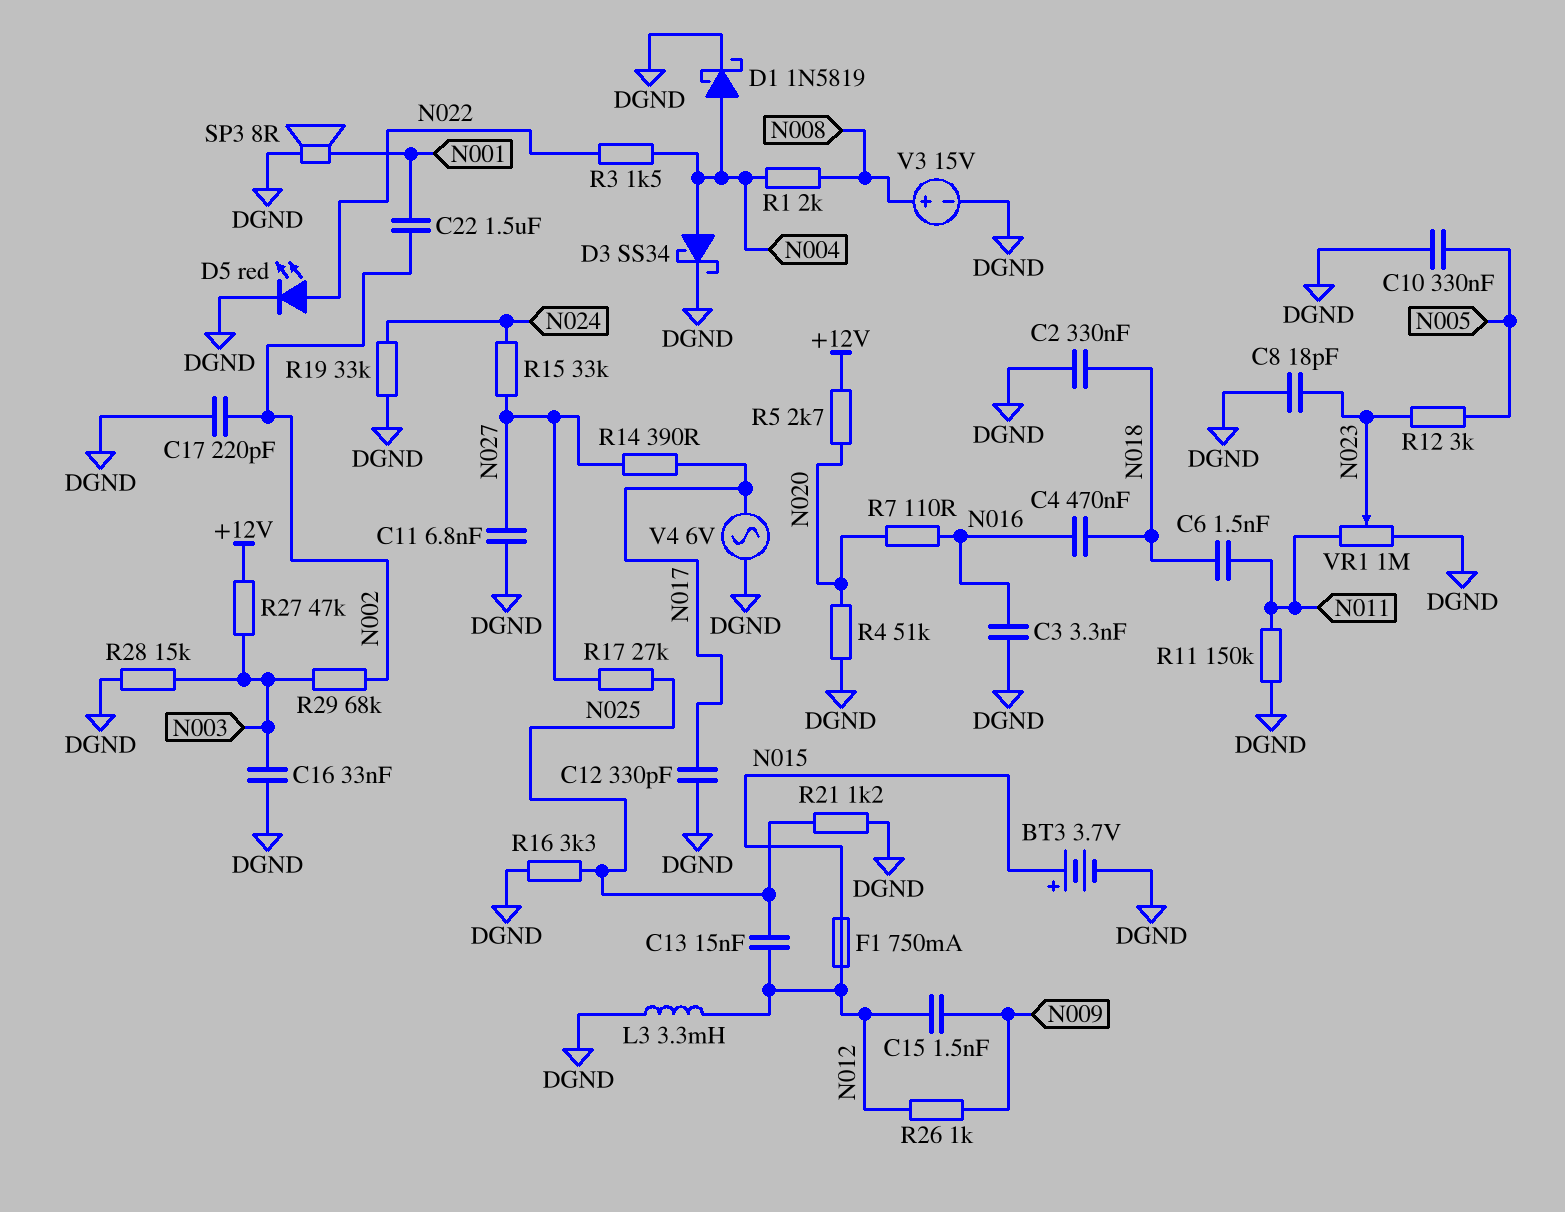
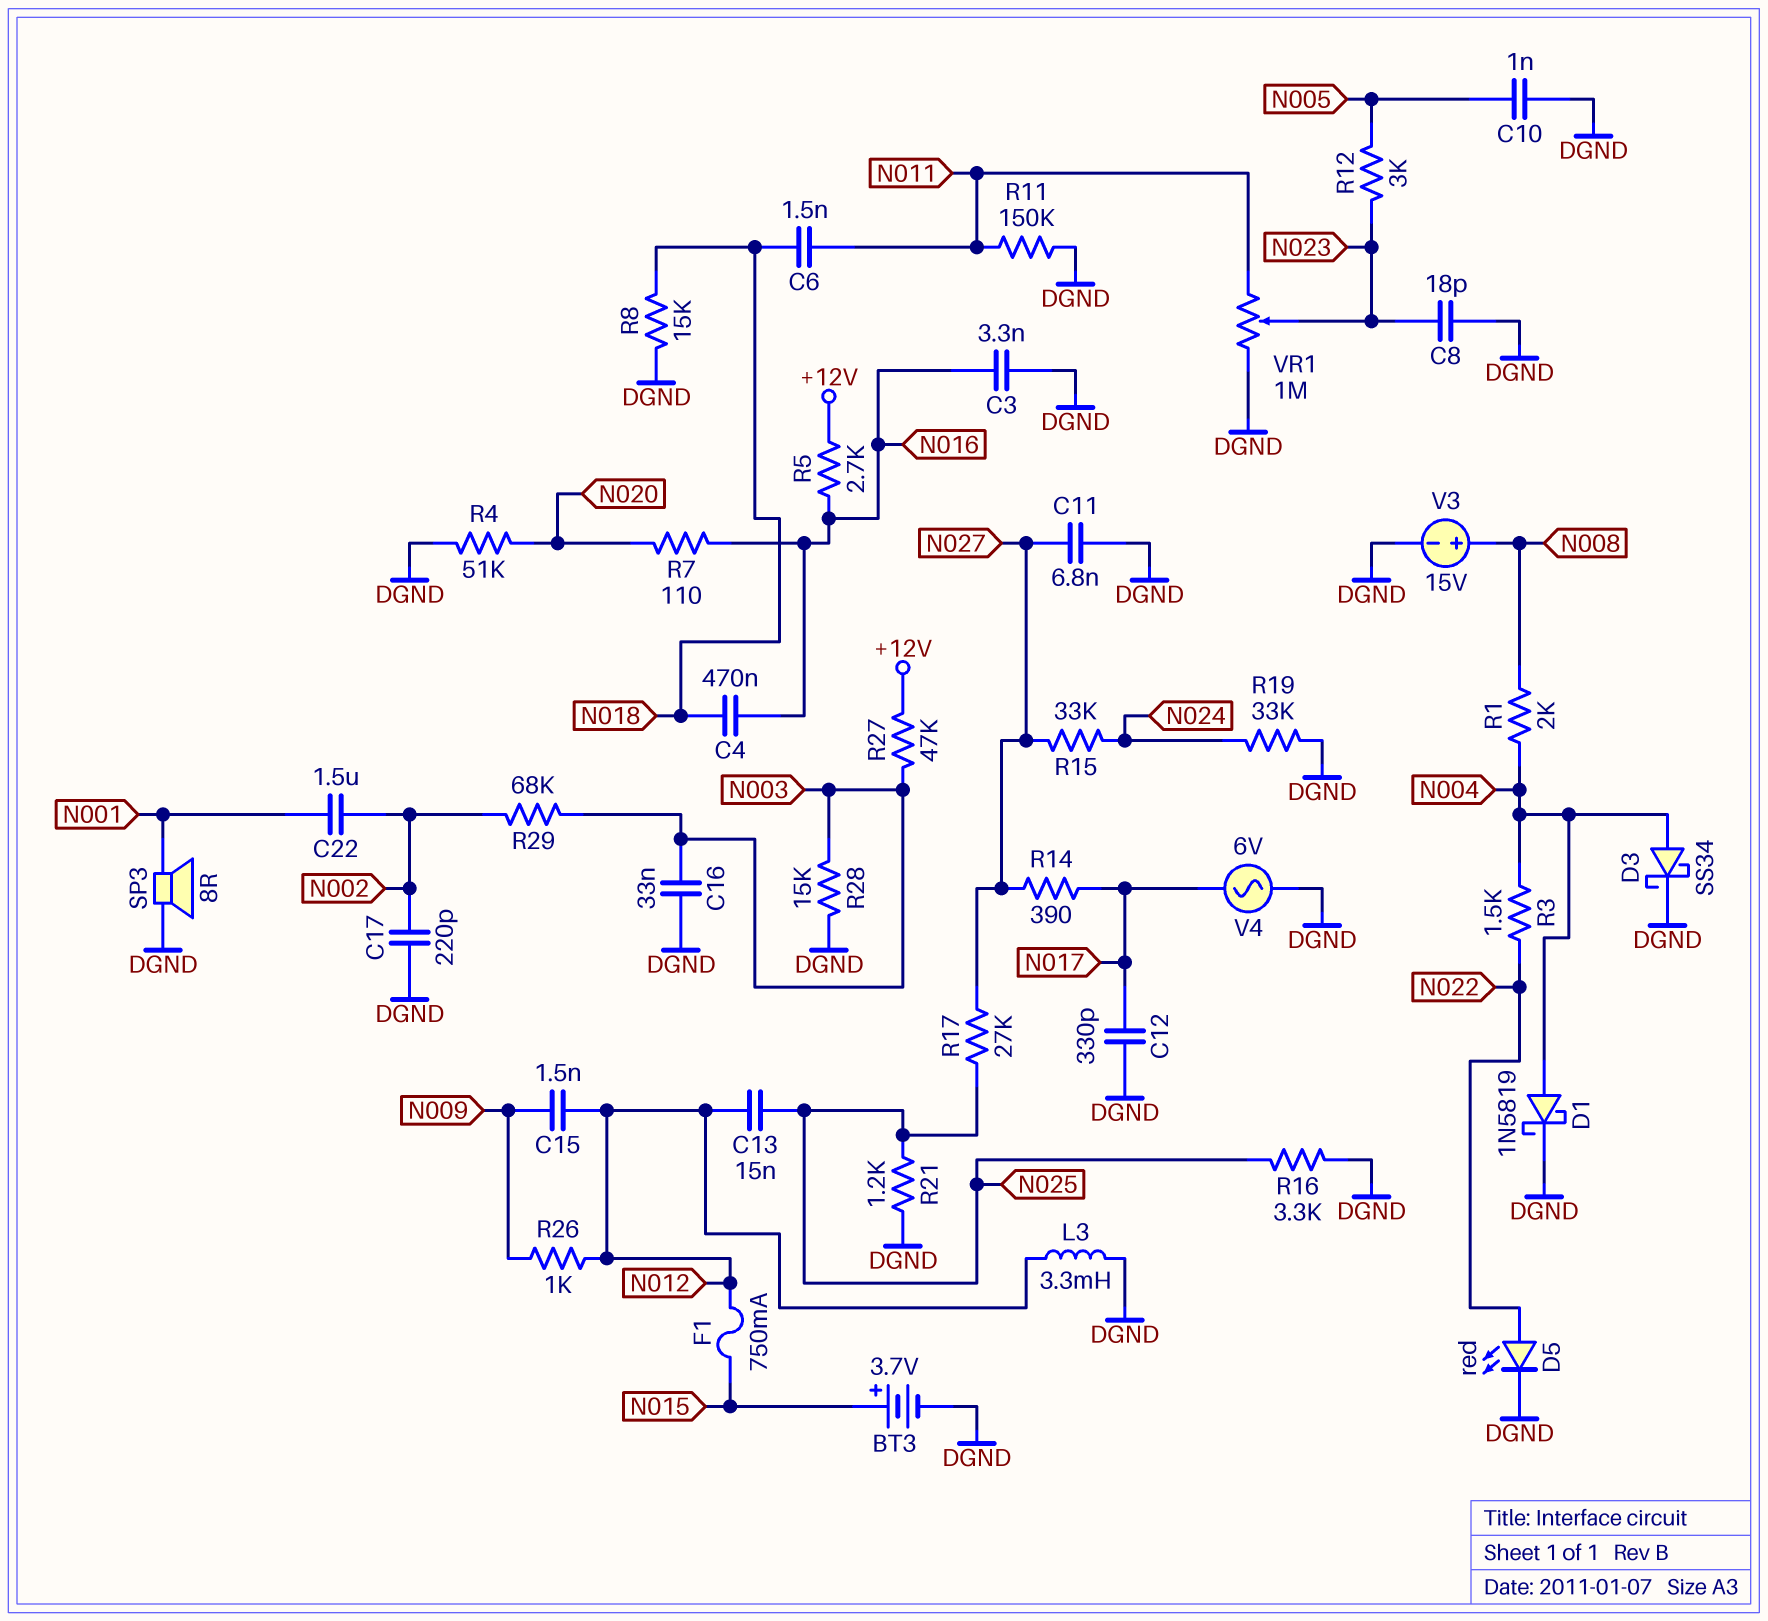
C2: 330nF (DGND, N018) -> none
C10: 330nF (DGND, N005) -> 1nF (DGND, N005)
R5: 2.7k (+12V, N020) -> 2.7k (+12V, N016)
R8: none -> 15k (DGND, N018)

